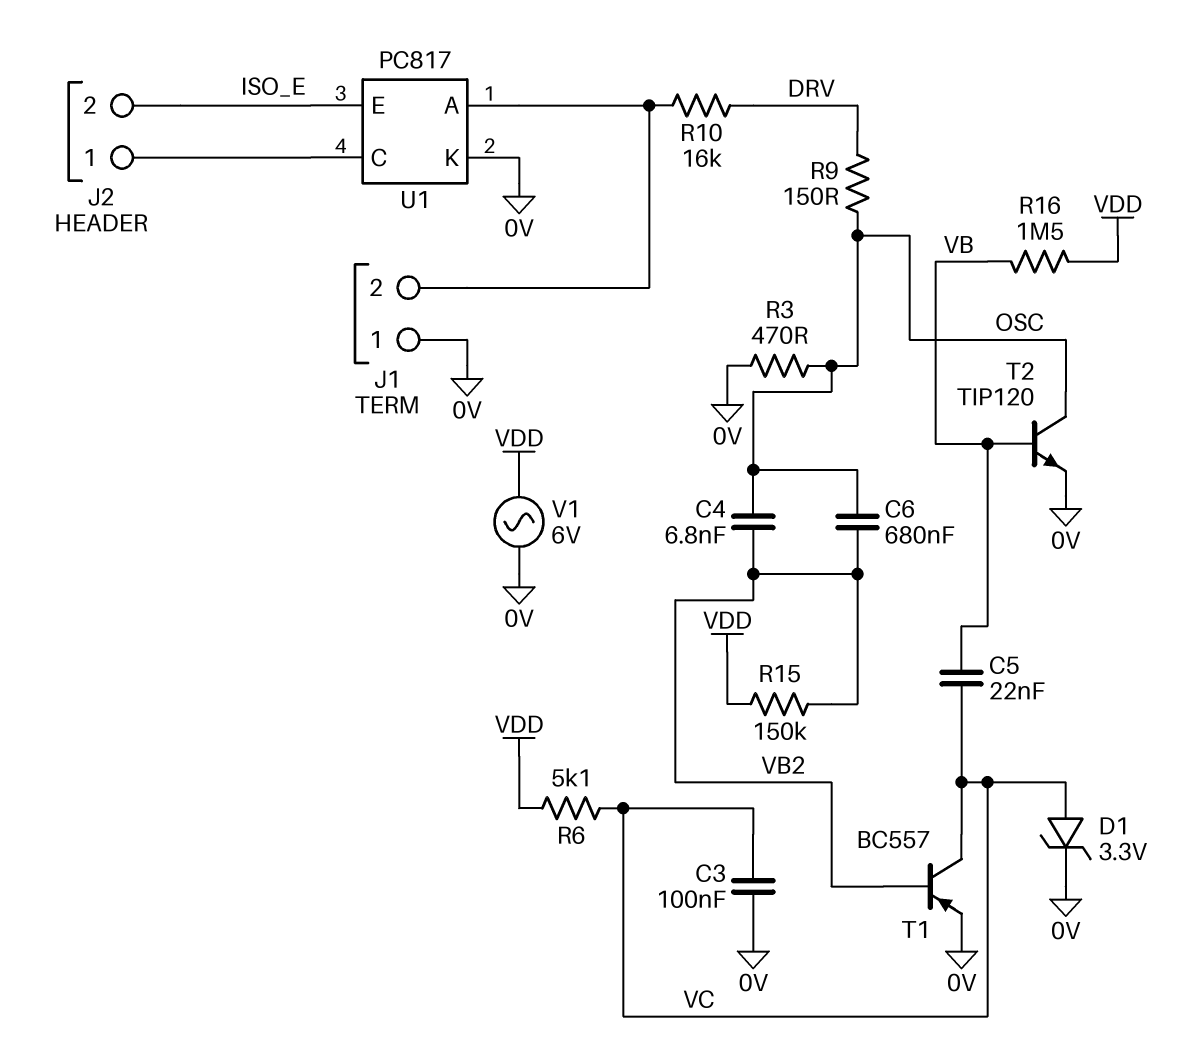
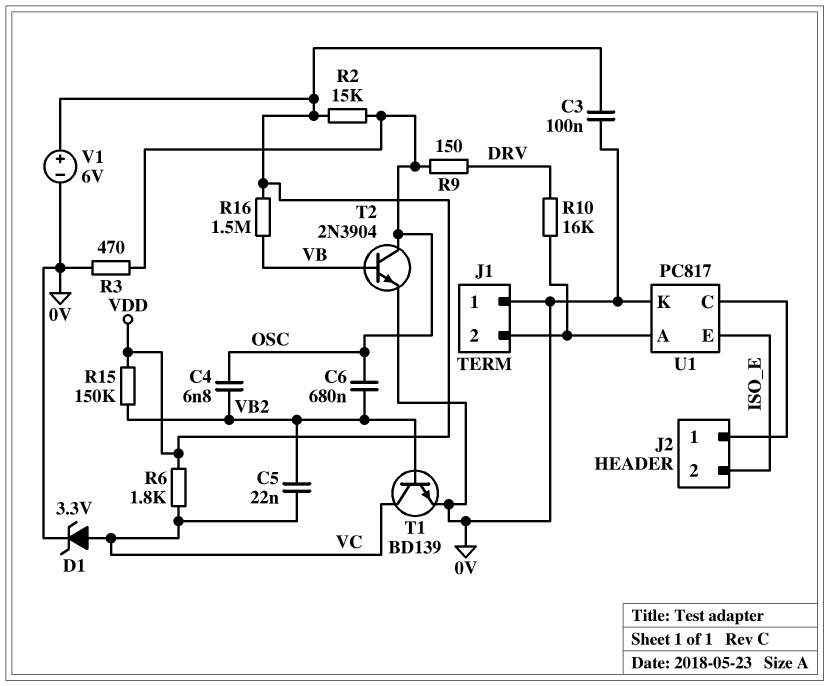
C3: 100nF (0V, VC) -> 100nF (0V, VDD)
C5: 22nF (VB, VC) -> 22nF (VB2, VC)
R2: none -> 15k (OSC, VDD)
R6: 5.1k (VC, VDD) -> 1.8k (VC, VDD)
T1: PNP BC557 (B VB2, C VC, E 0V) -> NPN BD139 (B VB2, C VC, E 0V)
T2: NPN TIP120 (B VB, C OSC, E 0V) -> NPN 2N3904 (B VB, C OSC, E 0V)
V1: AC 6V (0V, VDD) -> 6V (plus VDD, minus 0V)

